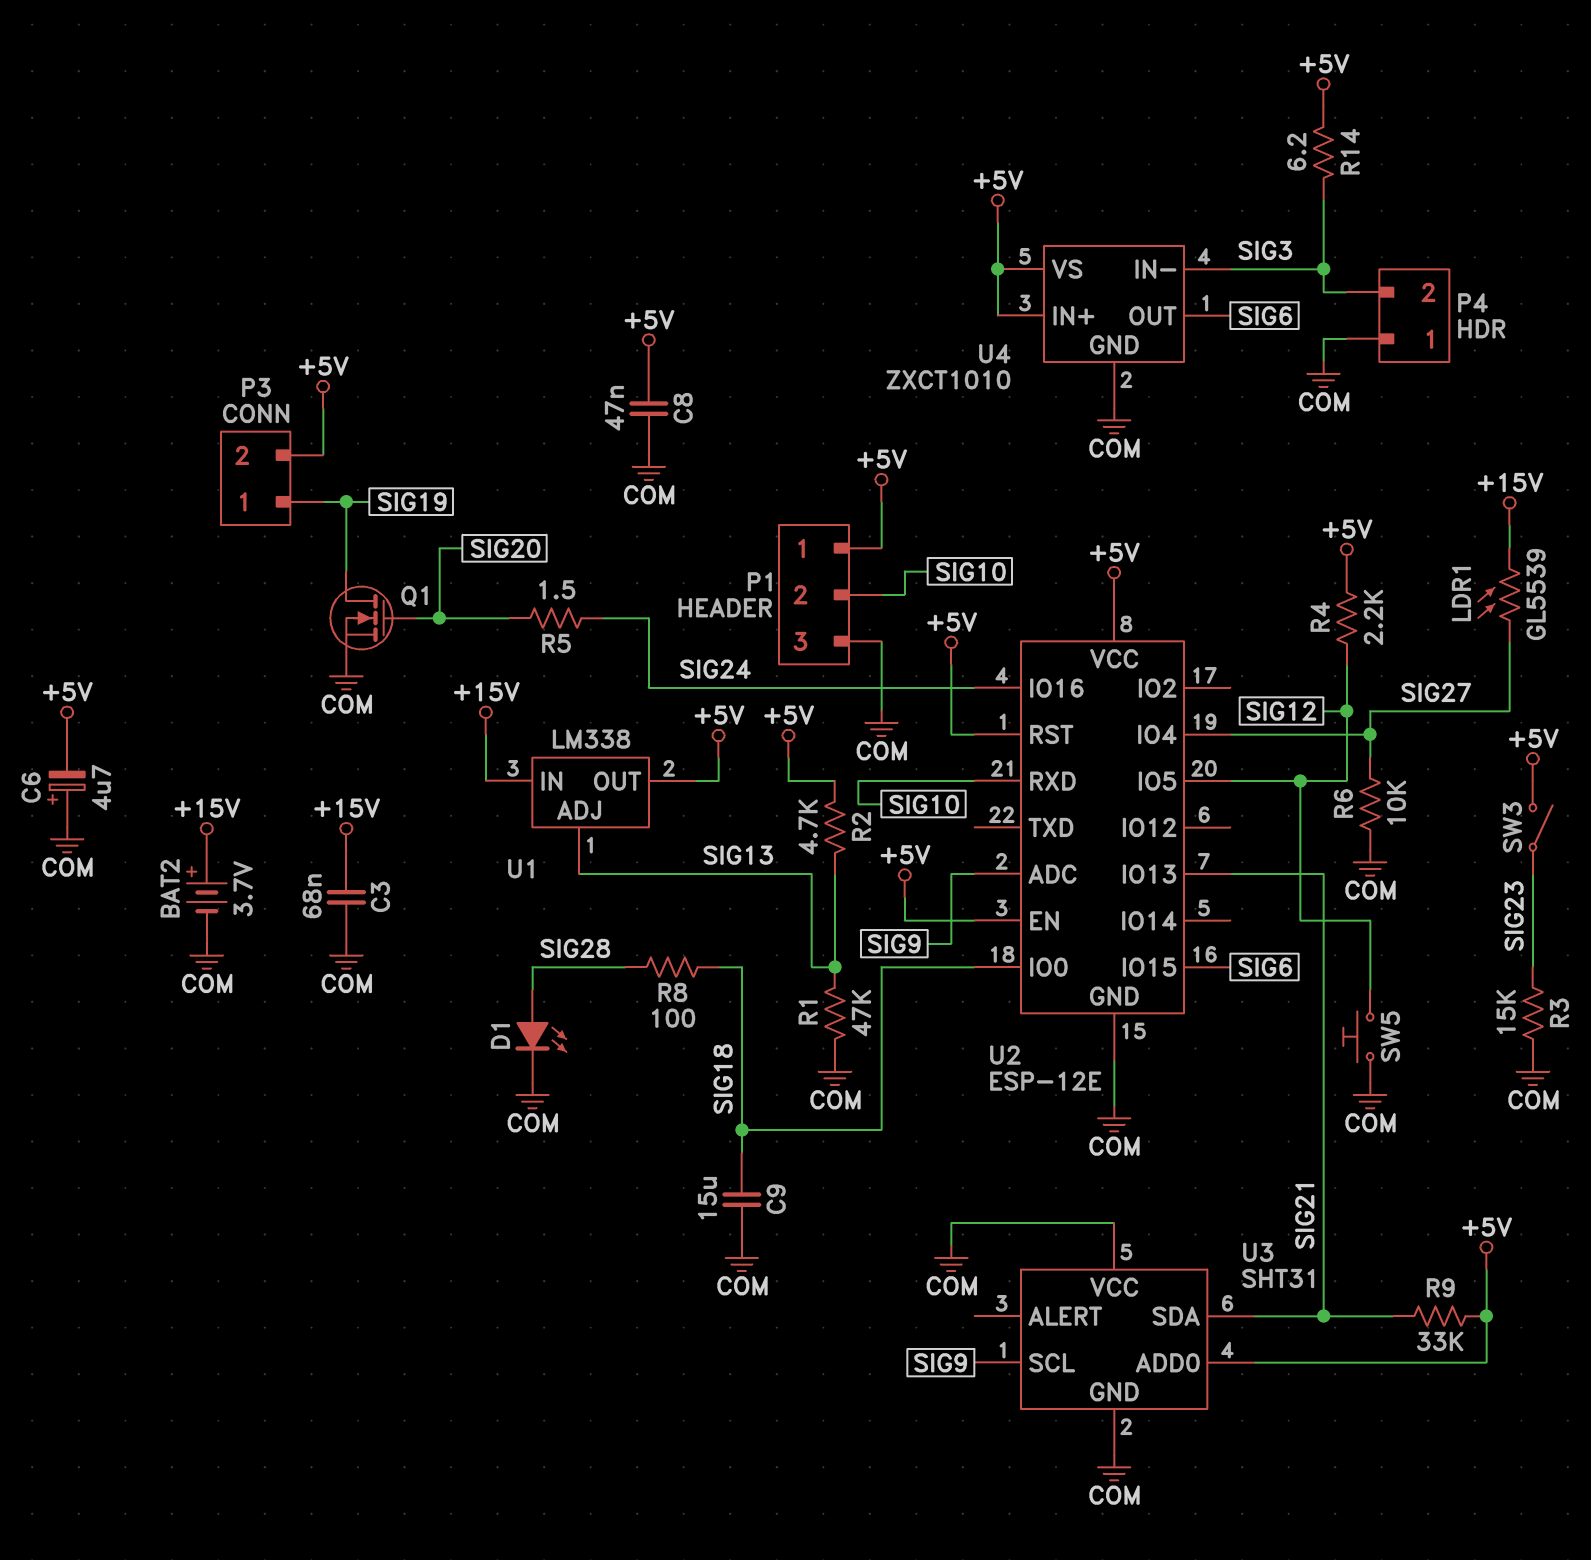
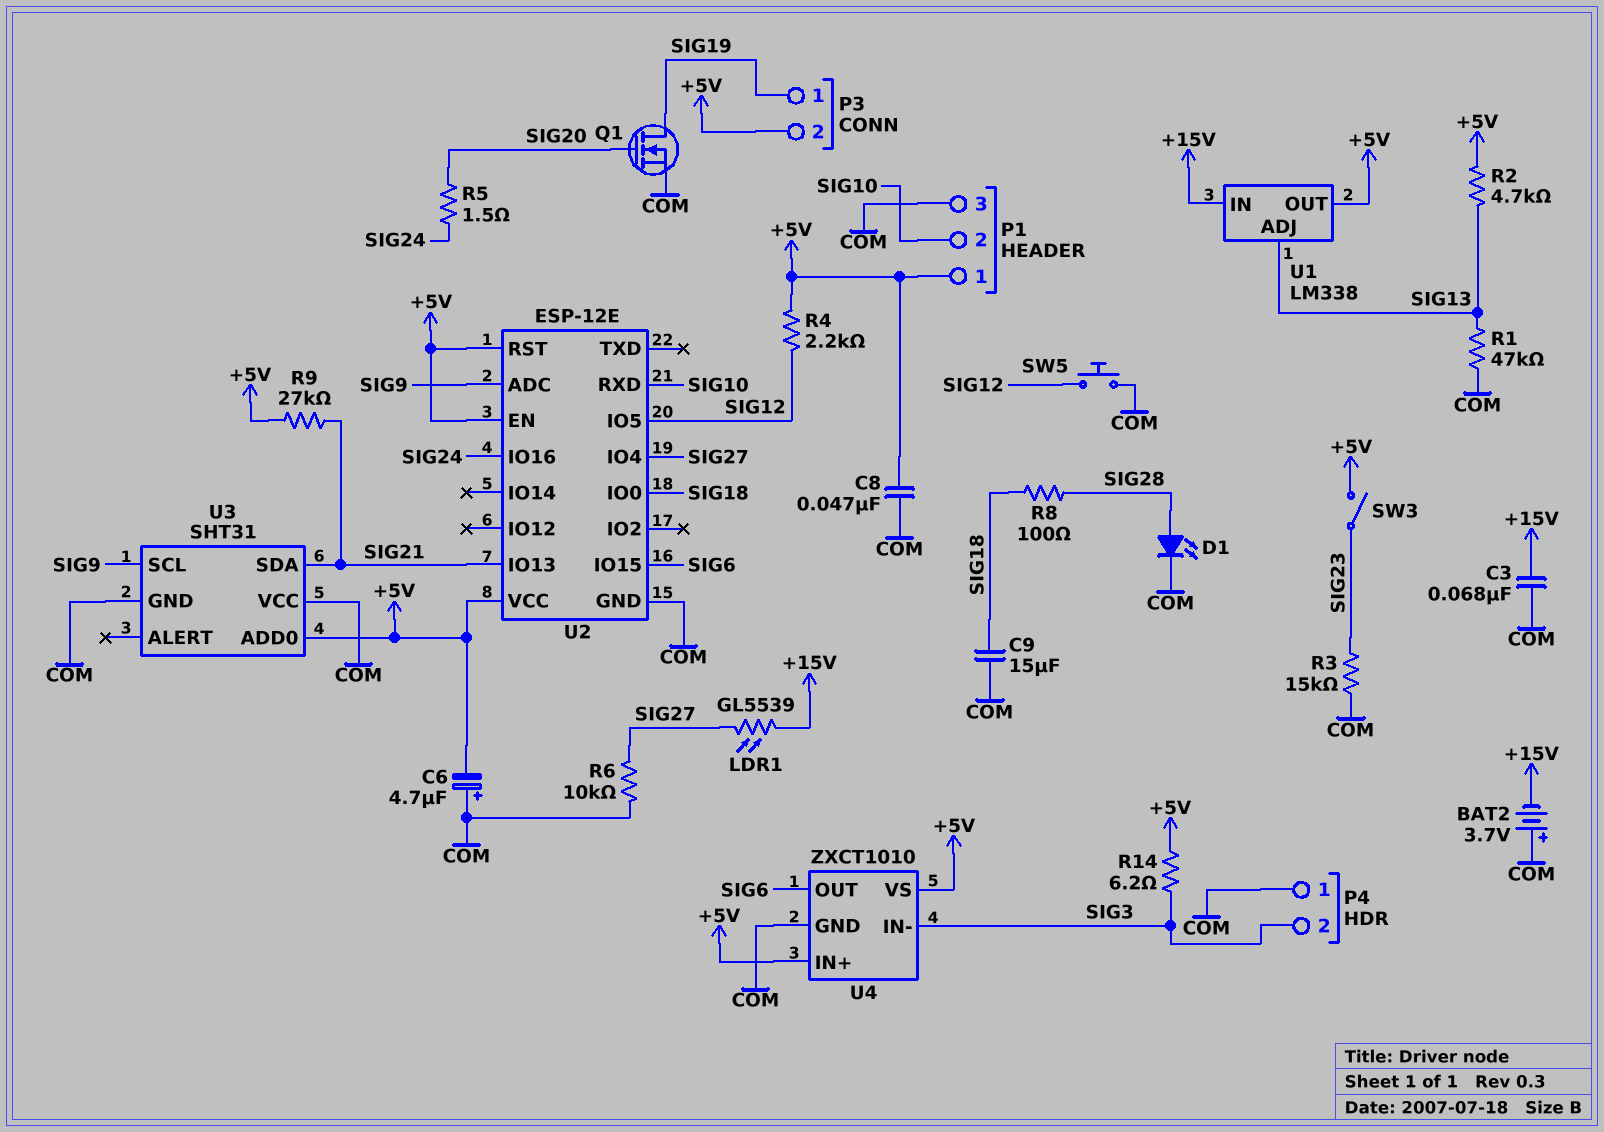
BAT2: 3.7V (plus +15V, minus COM) -> 3.7V (plus COM, minus +15V)
R9: 33k (+5V, SIG21) -> 27k (+5V, SIG21)

